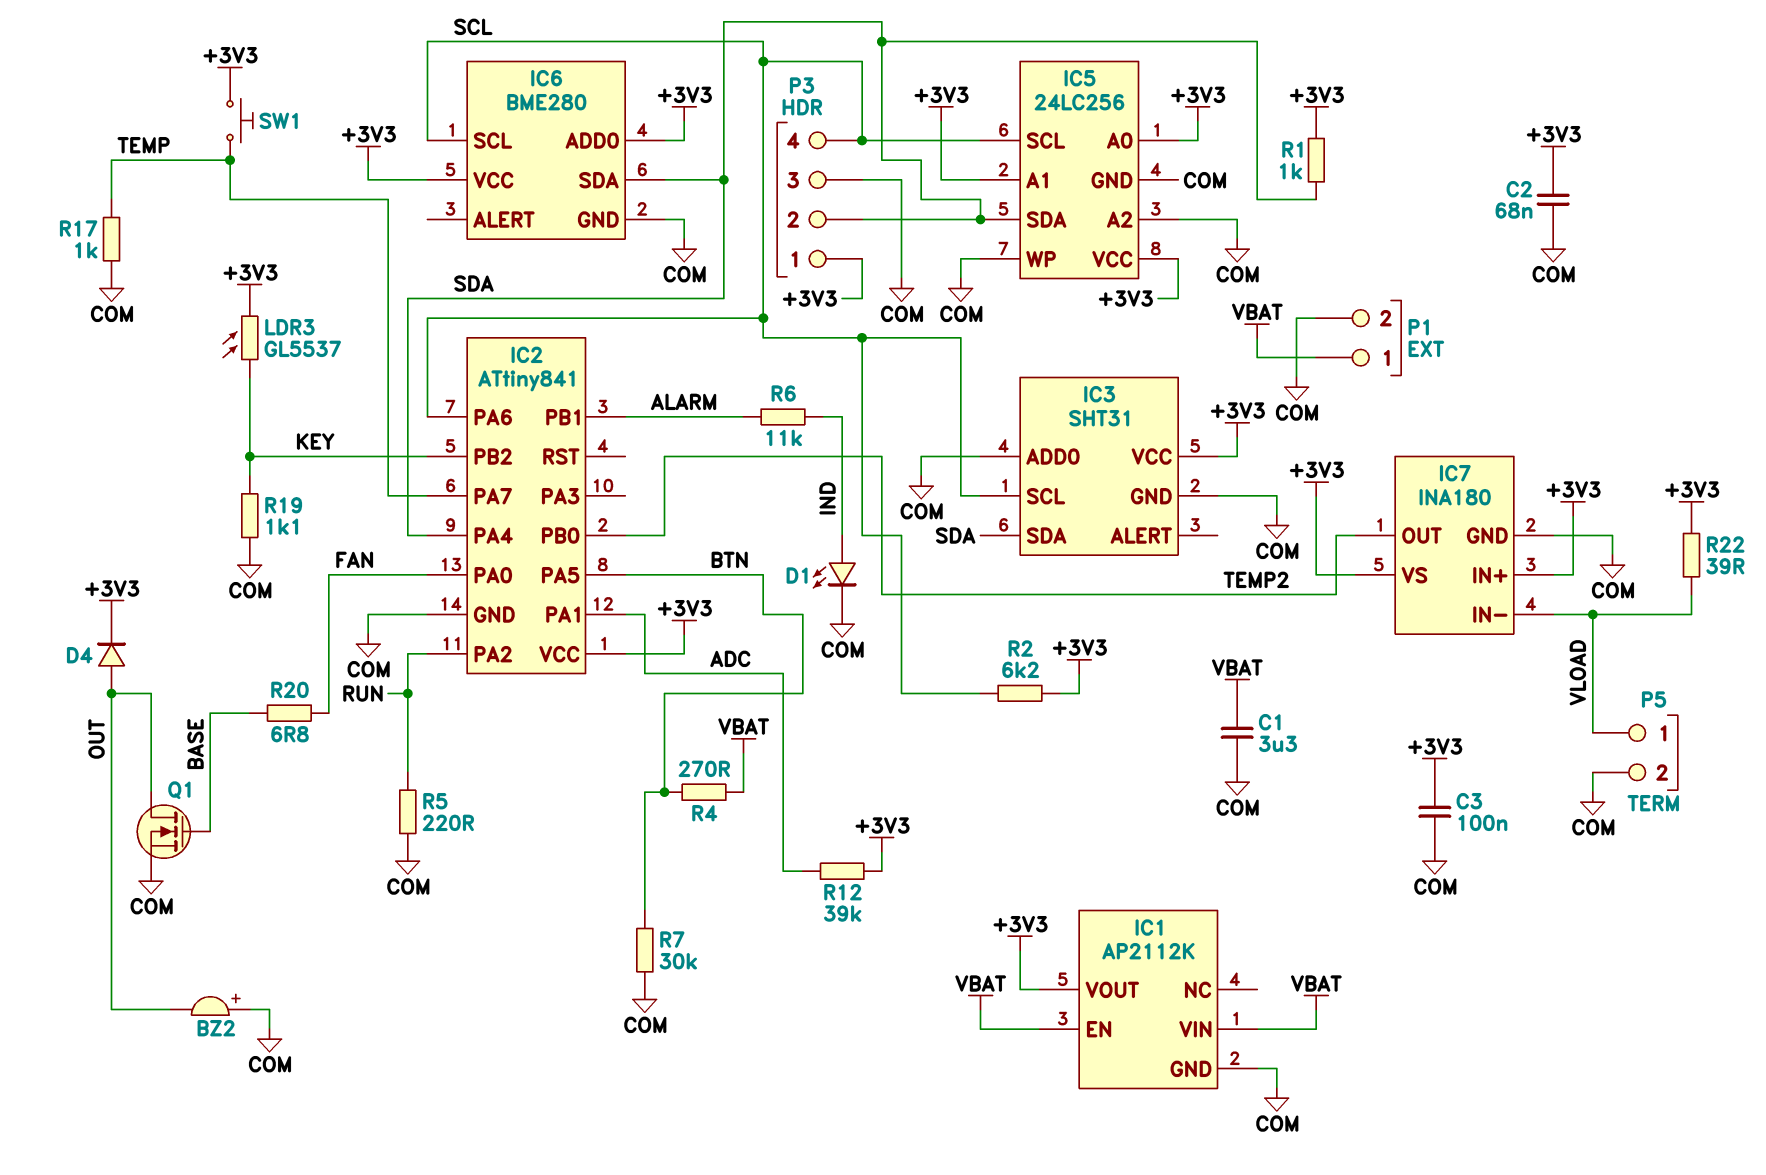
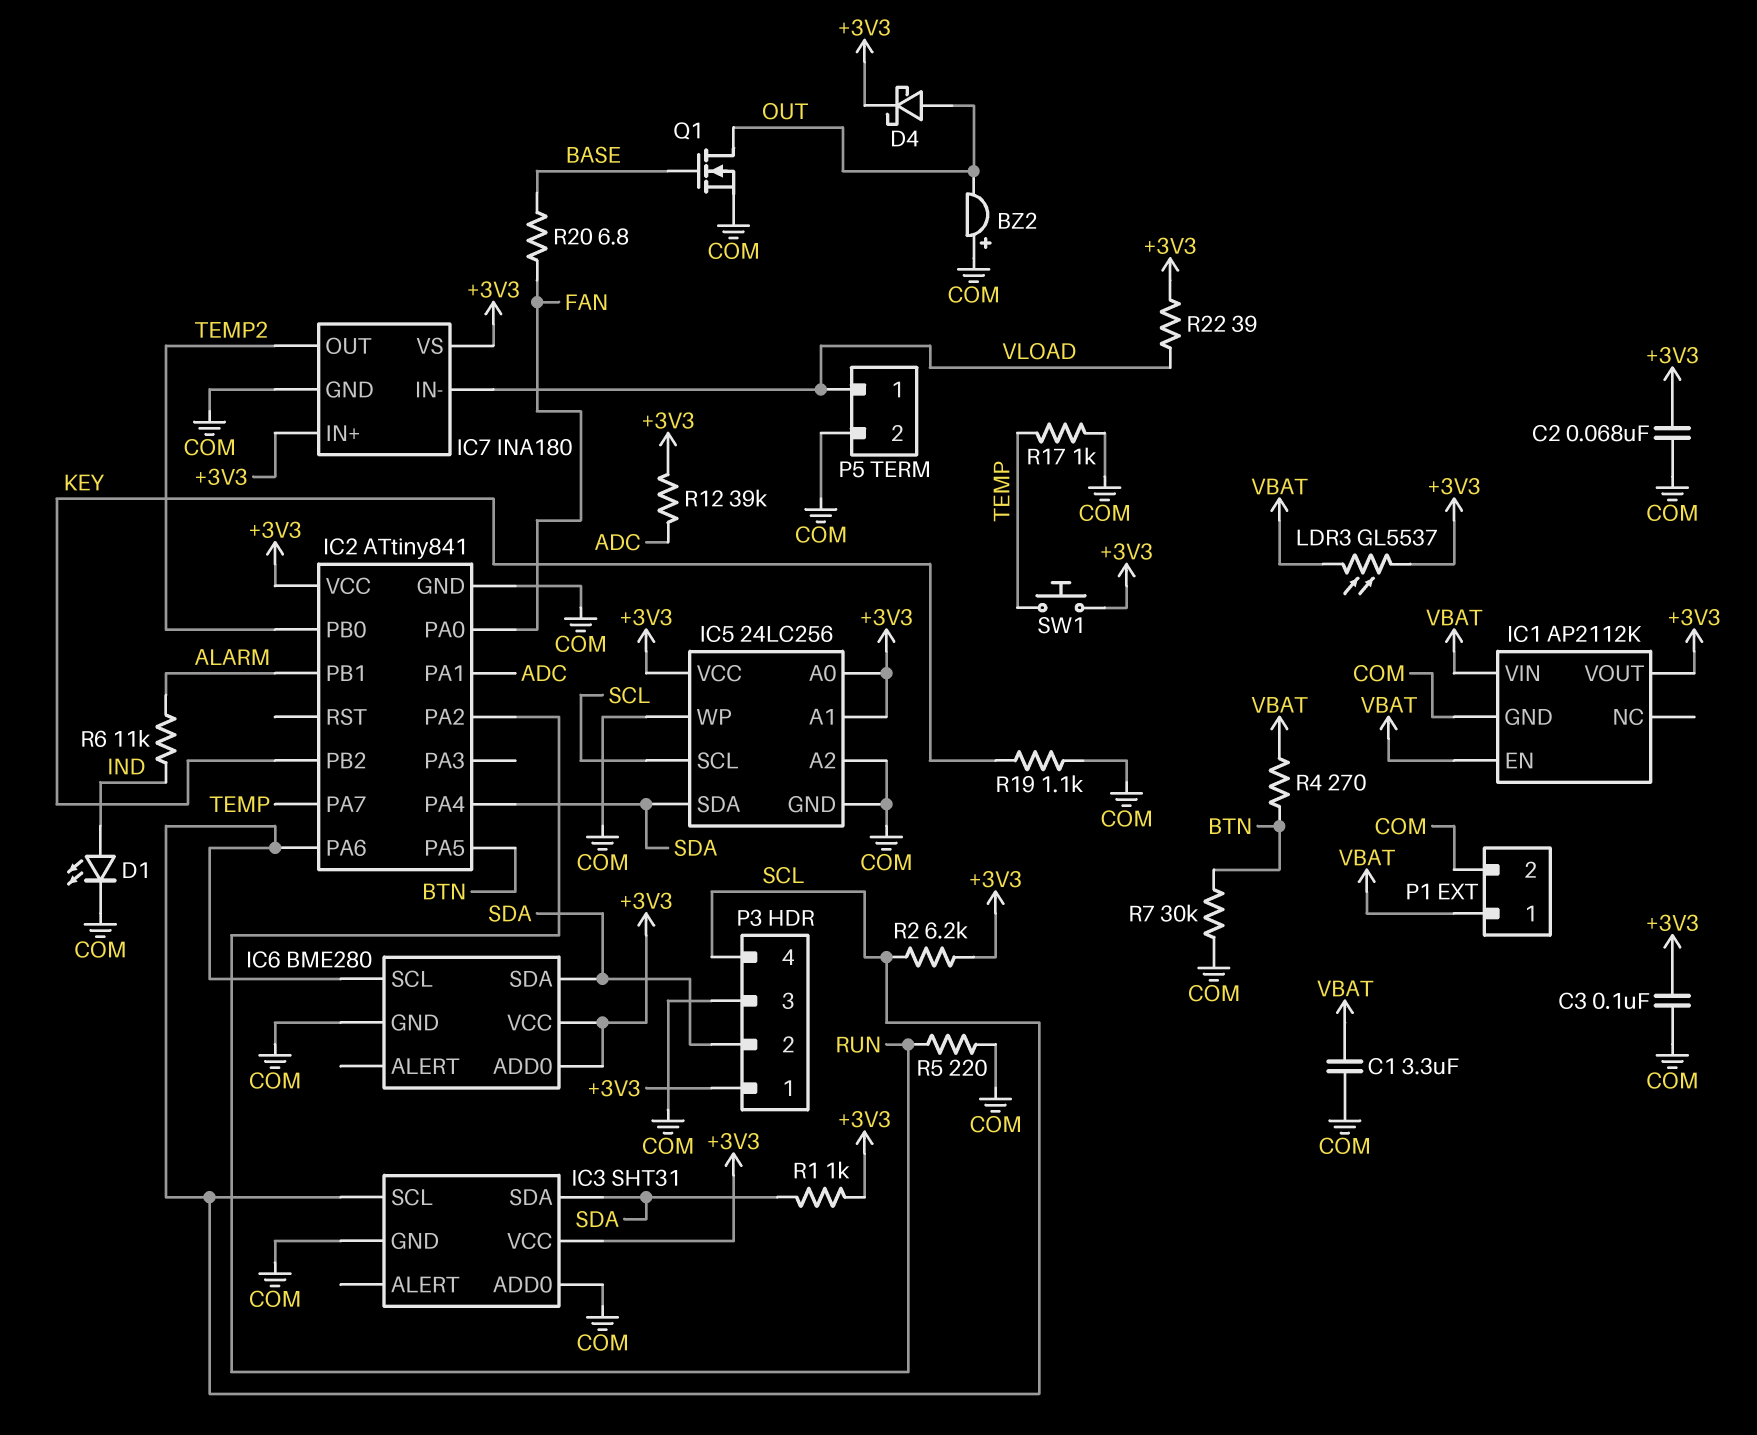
D4: diode (A OUT, K +3V3) -> schottky (A OUT, K +3V3)
LDR3: GL5537 (+3V3, KEY) -> GL5537 (+3V3, VBAT)

